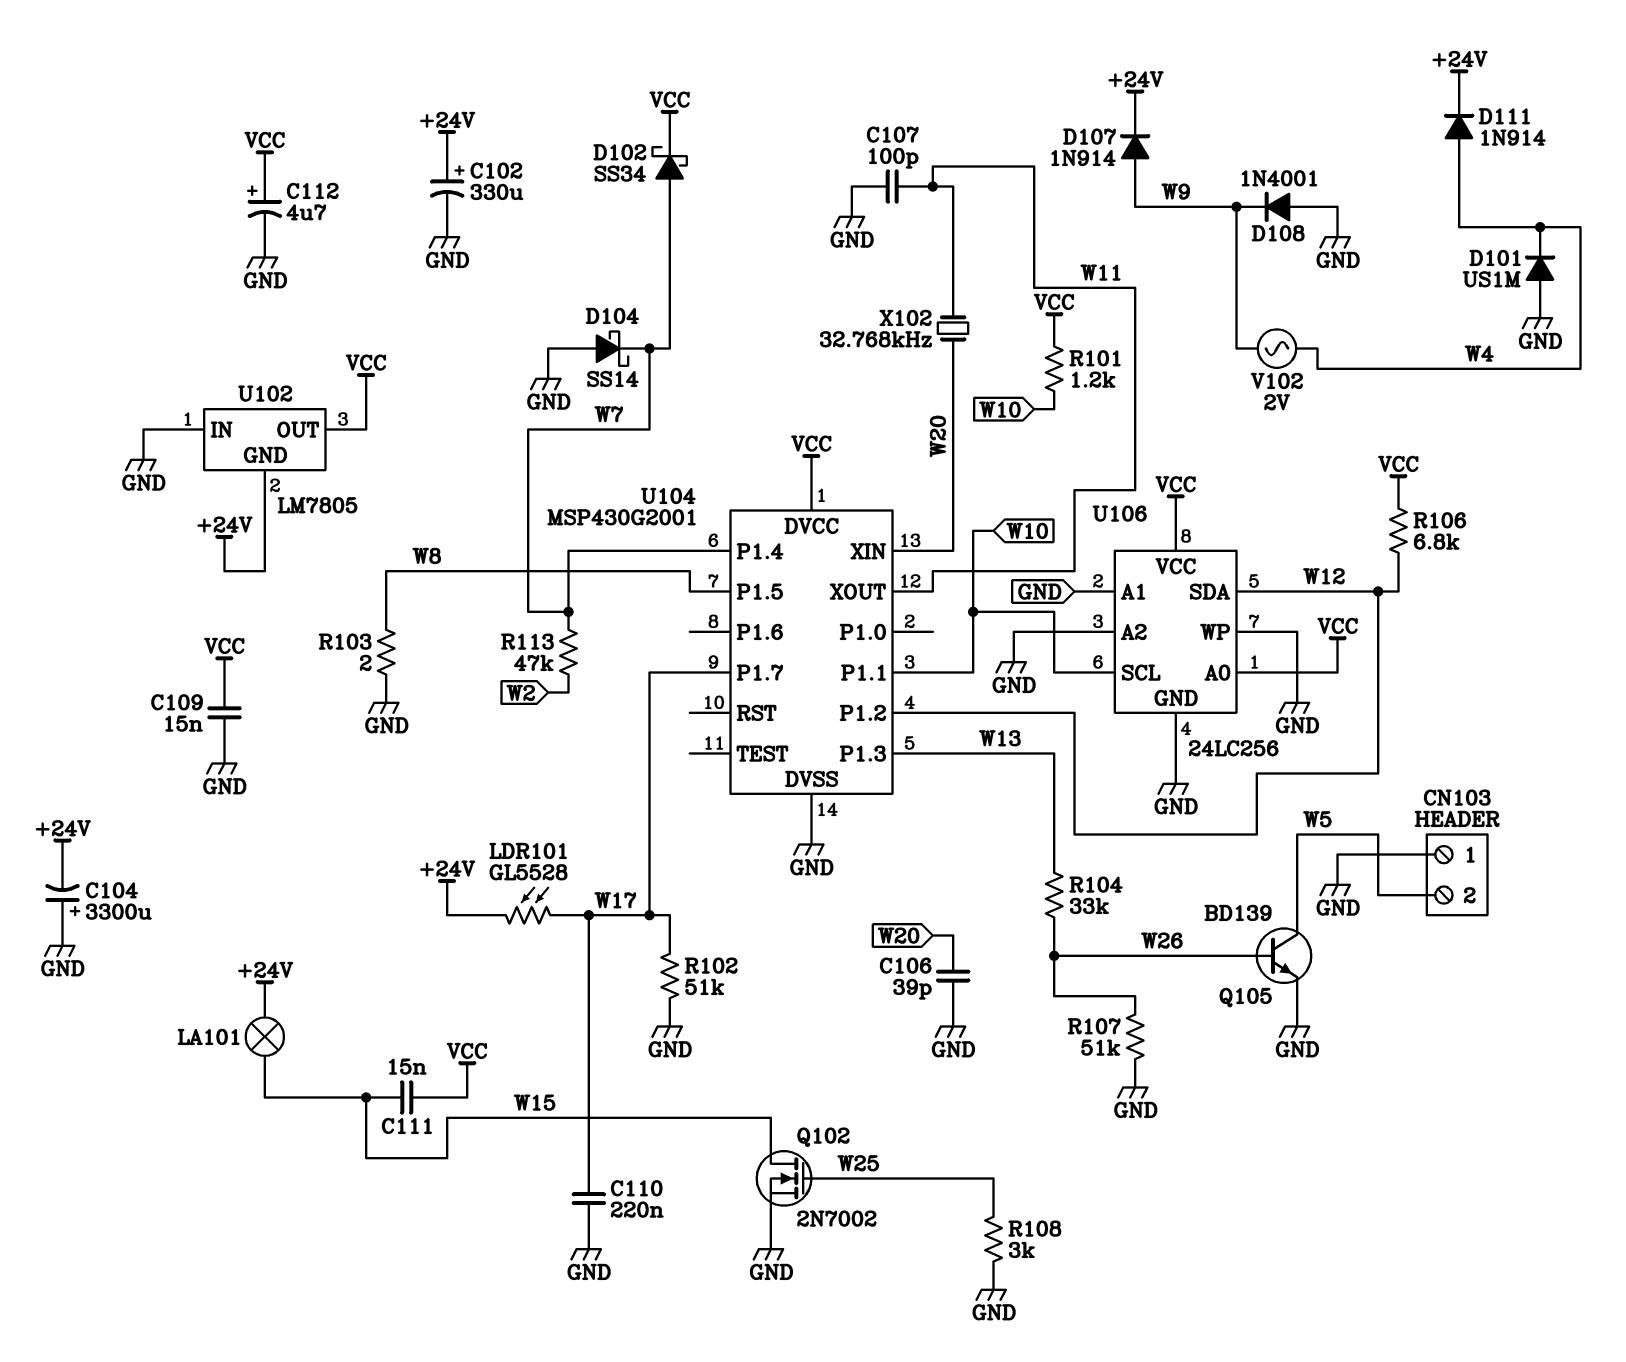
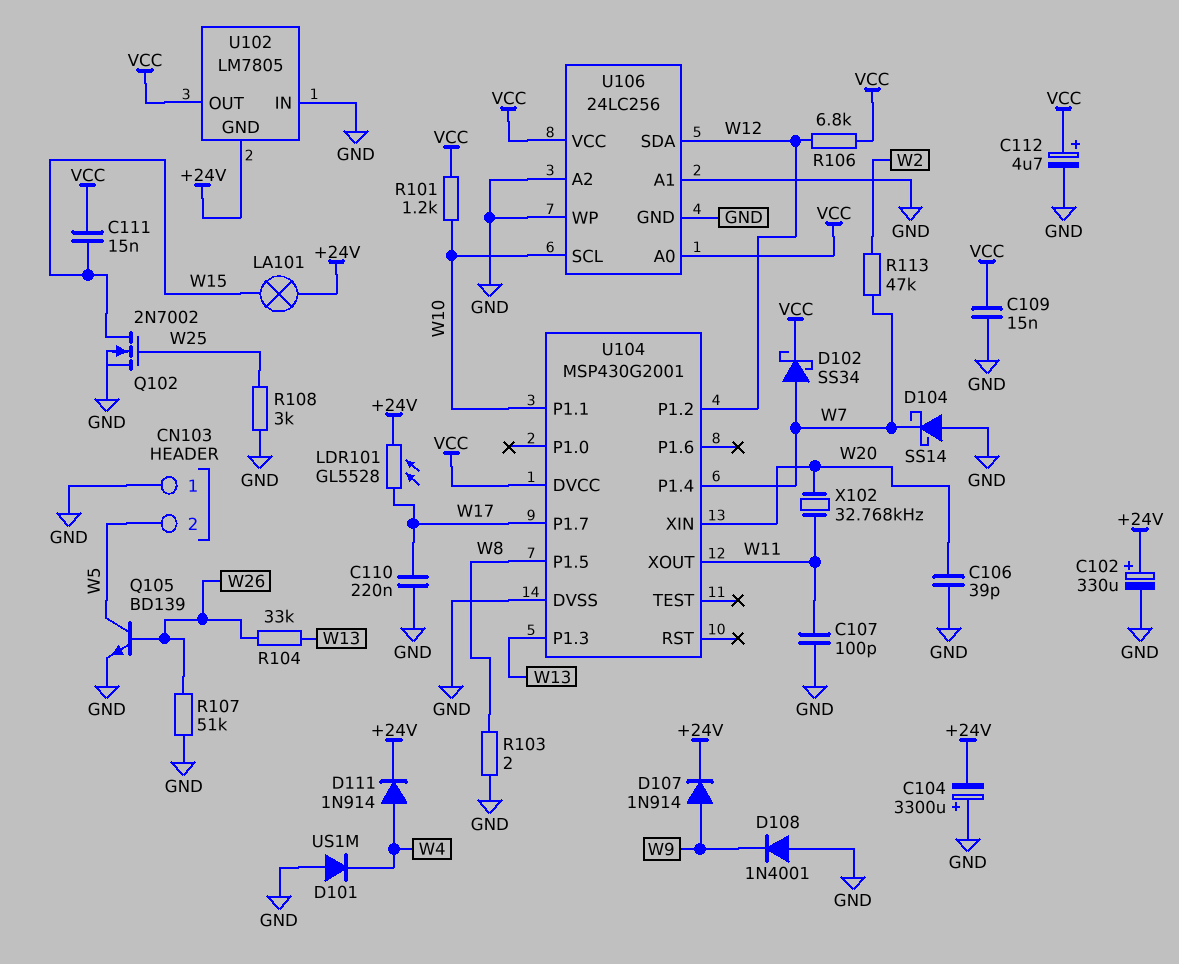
R102: 51k (GND, W17) -> none
V102: AC 2V (W4, W9) -> none

